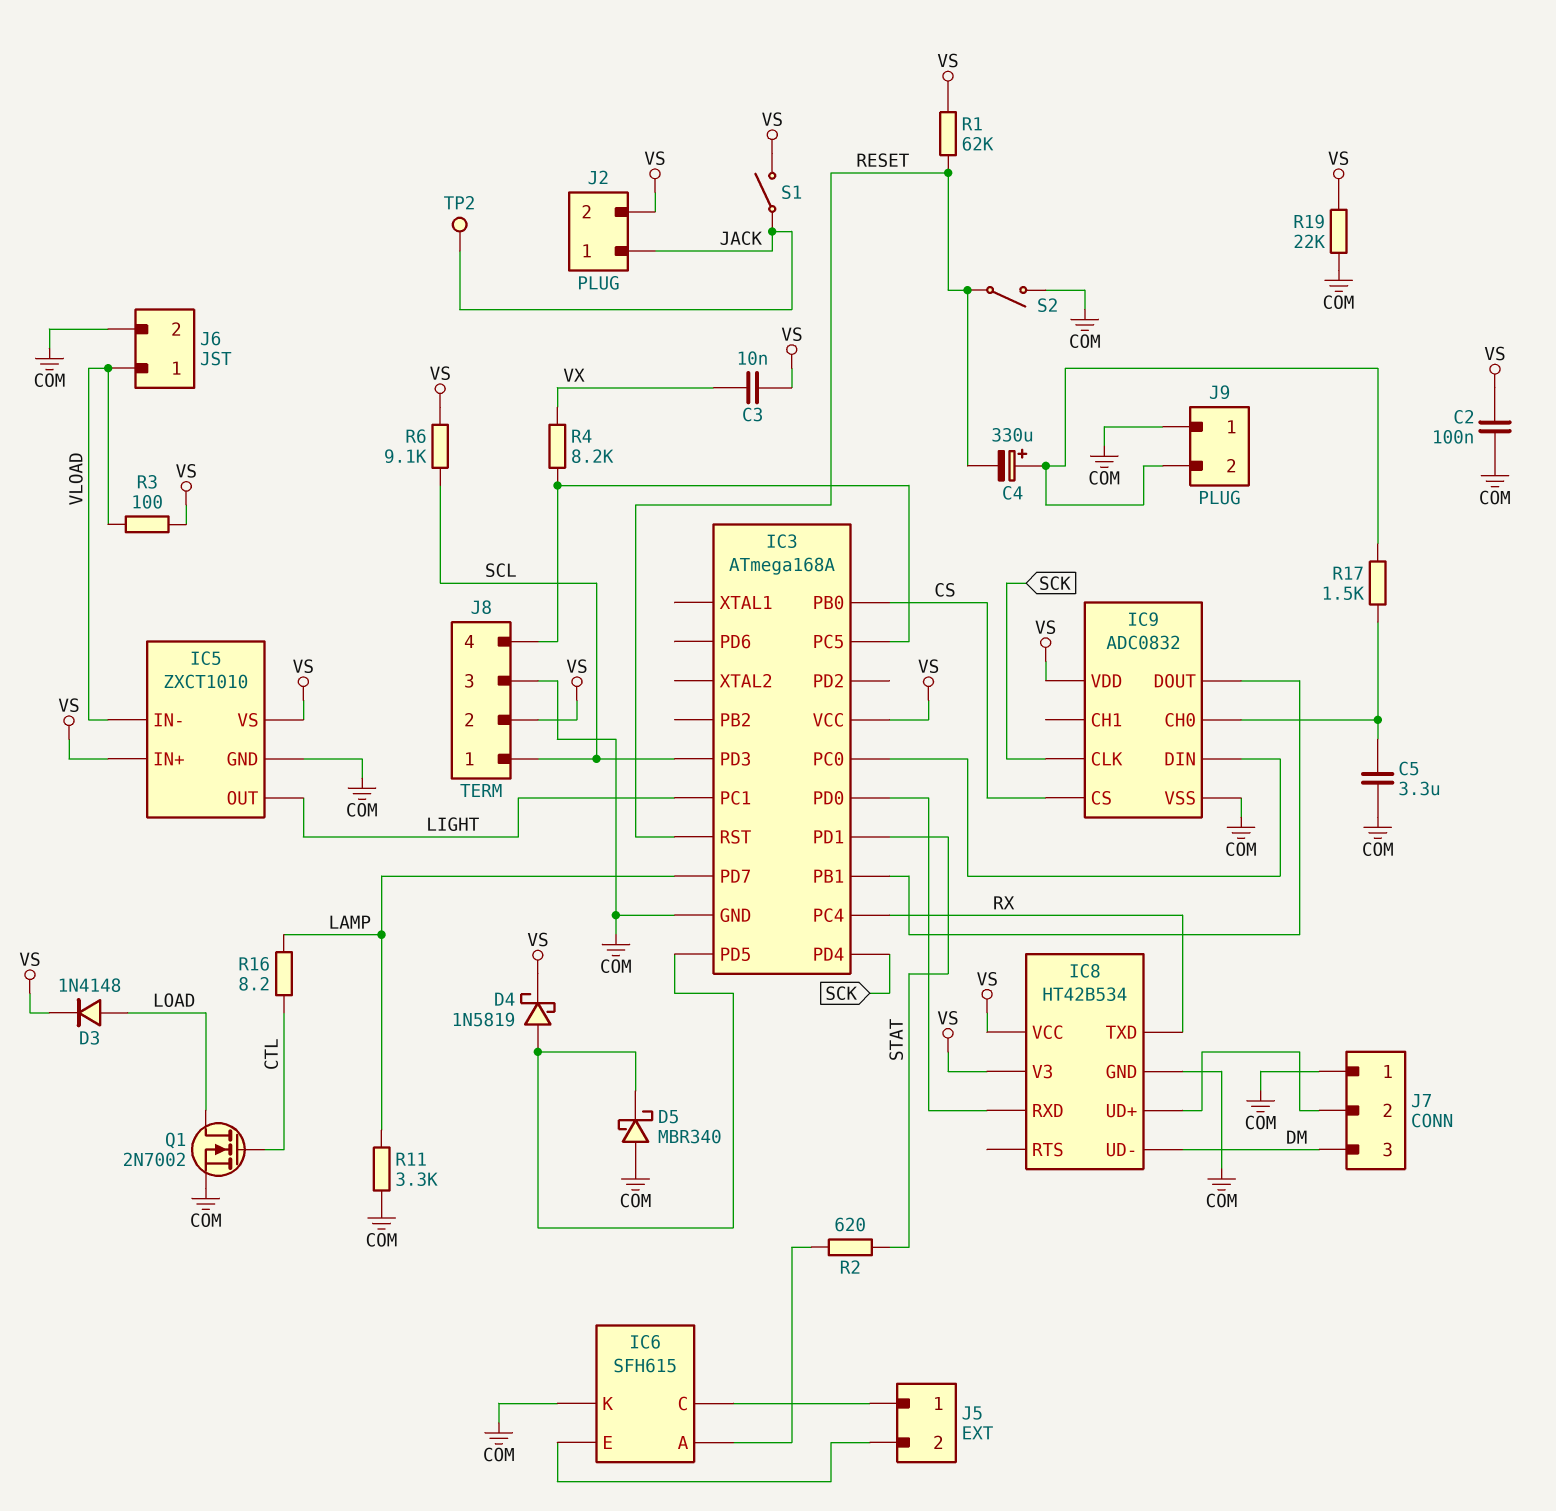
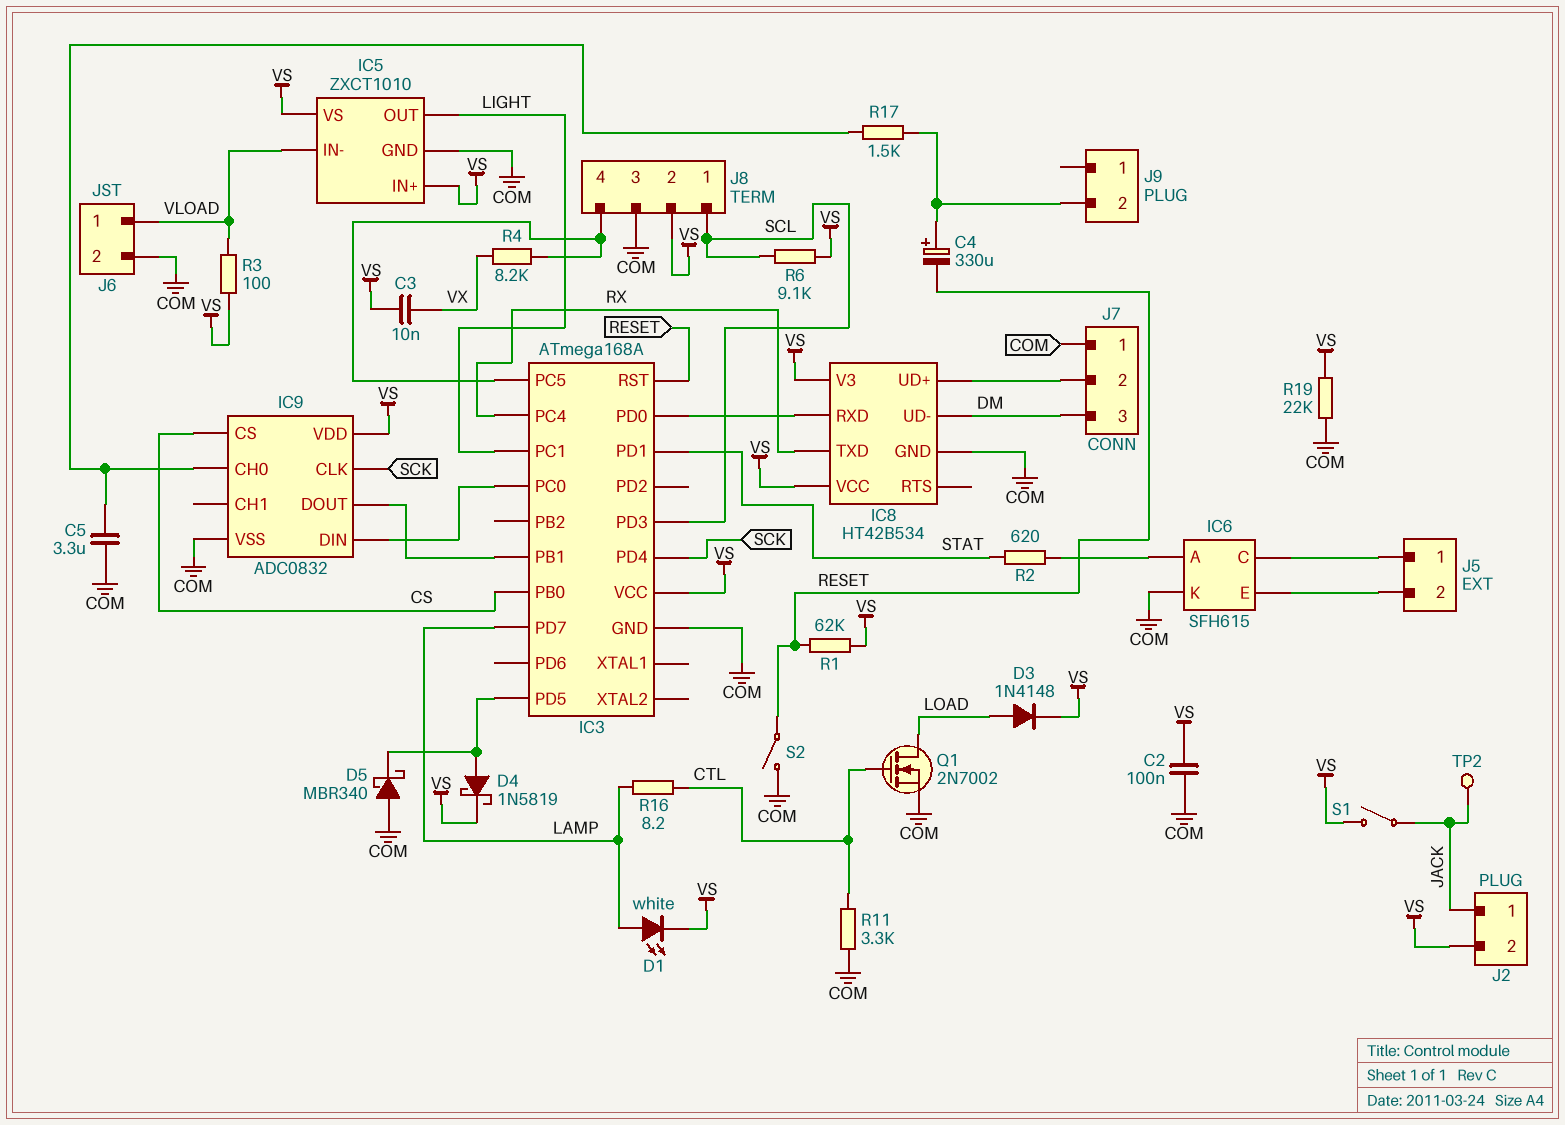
D1: none -> LED white (A LAMP, K VS)
J9 pin 1: COM -> none
R11: 3.3k (COM, LAMP) -> 3.3k (COM, CTL)

